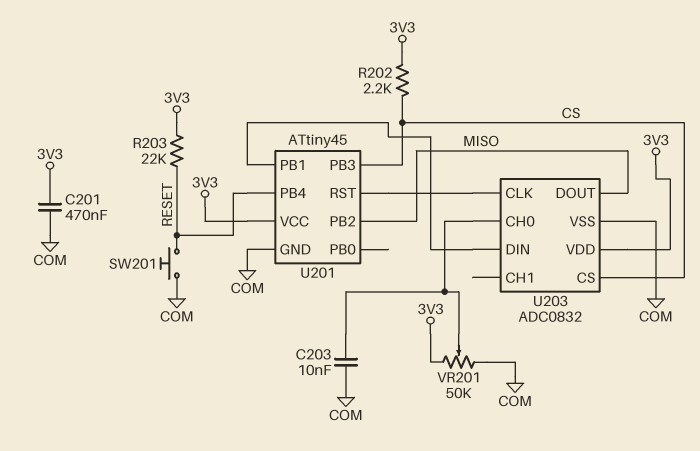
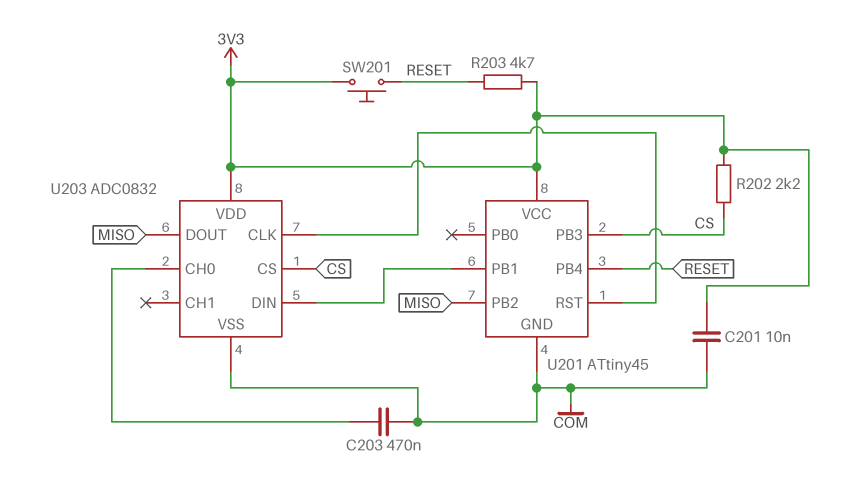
C201: 470nF (3V3, COM) -> 10nF (3V3, COM)
C203: 10nF (COM, U203/CH0) -> 470nF (COM, U203/CH0)
R203: 22k (3V3, RESET) -> 4.7k (3V3, RESET)
SW201: button (COM, RESET) -> button (3V3, RESET)
VR201: 50k (3V3, COM, wiper U203/CH0) -> none

